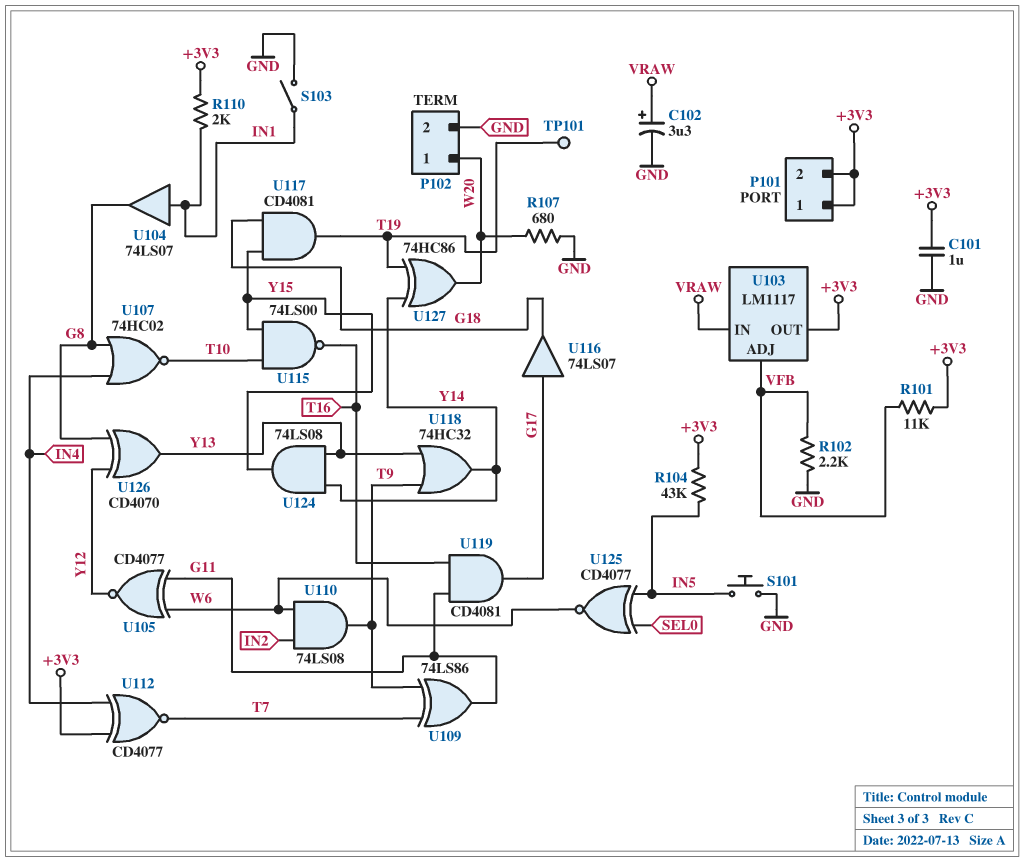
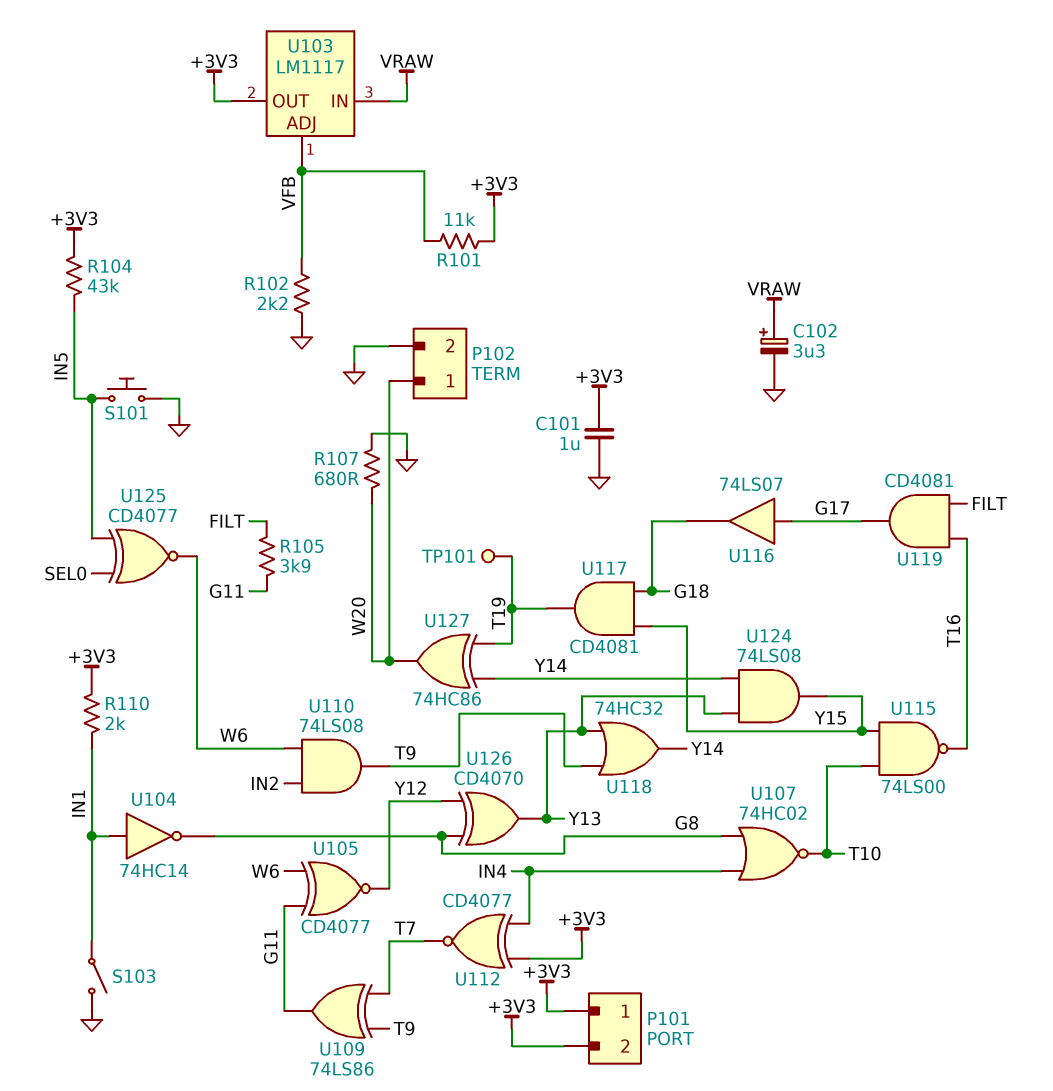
R105: none -> 3.9k (FILT, G11)
U104: buffer 74LS07 (in IN1, out G8) -> NOT 74HC14 (in IN1, out G8)
U119: AND CD4081 (in G11, in T16, out G17) -> AND CD4081 (in FILT, in T16, out G17)

